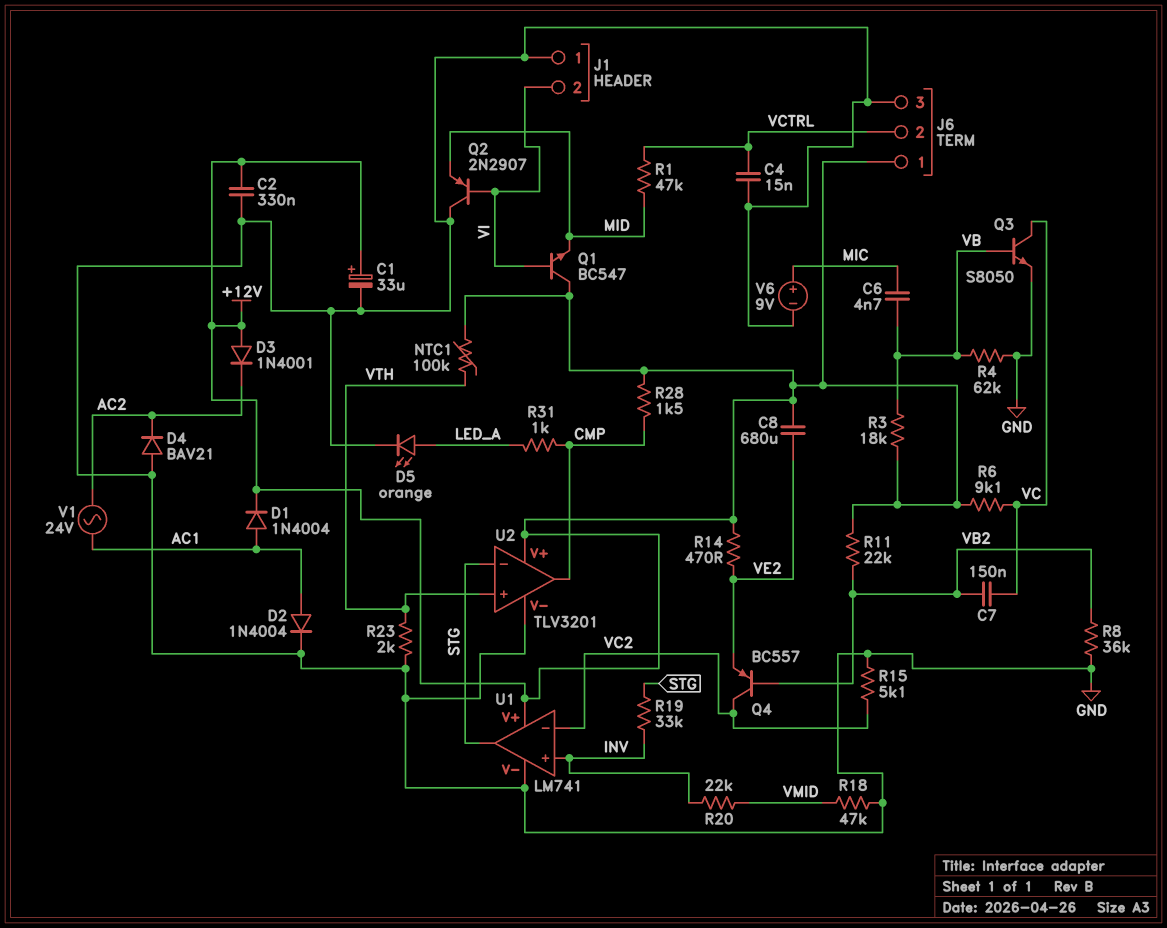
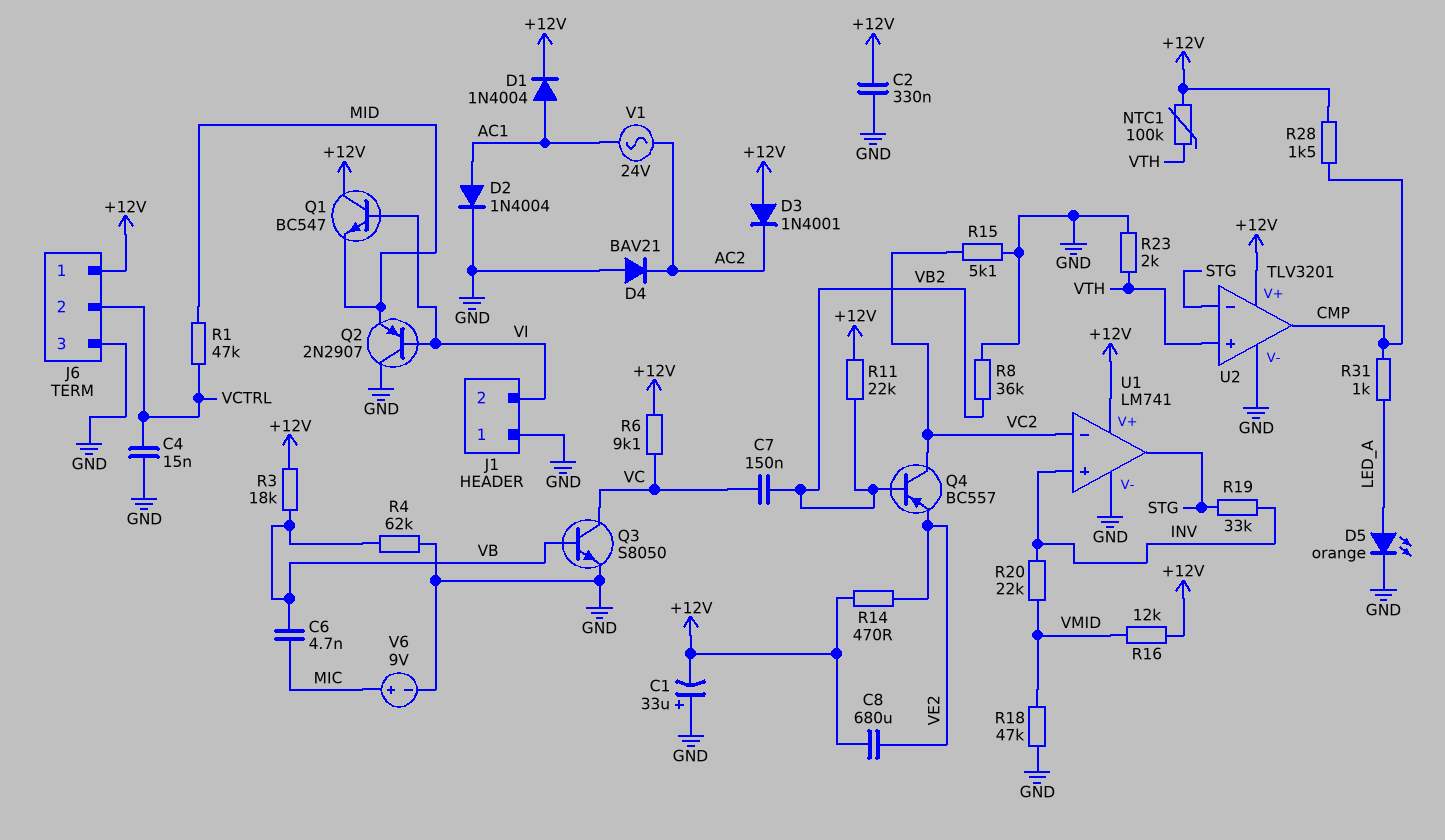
C1: 33uF (plus +12V, minus GND) -> 33uF (plus GND, minus +12V)
R16: none -> 12k (+12V, VMID)

